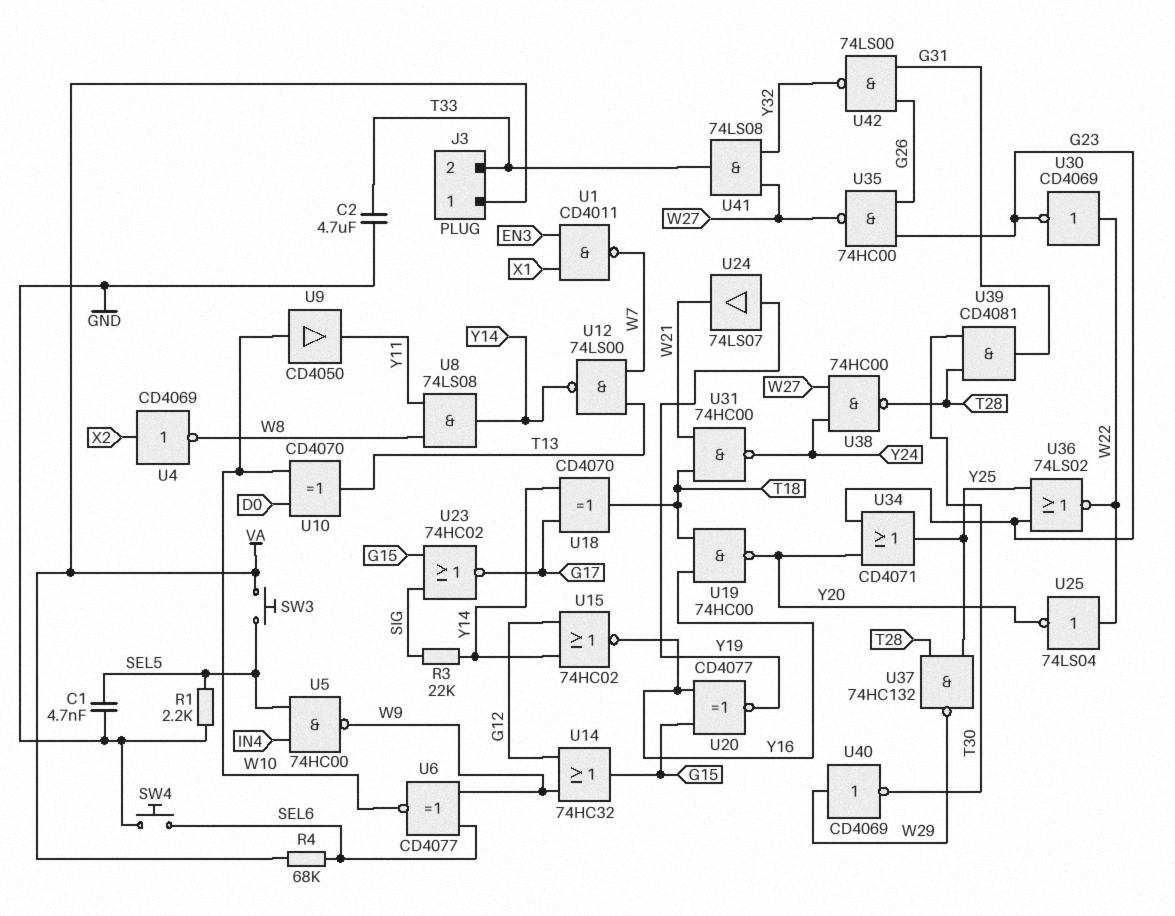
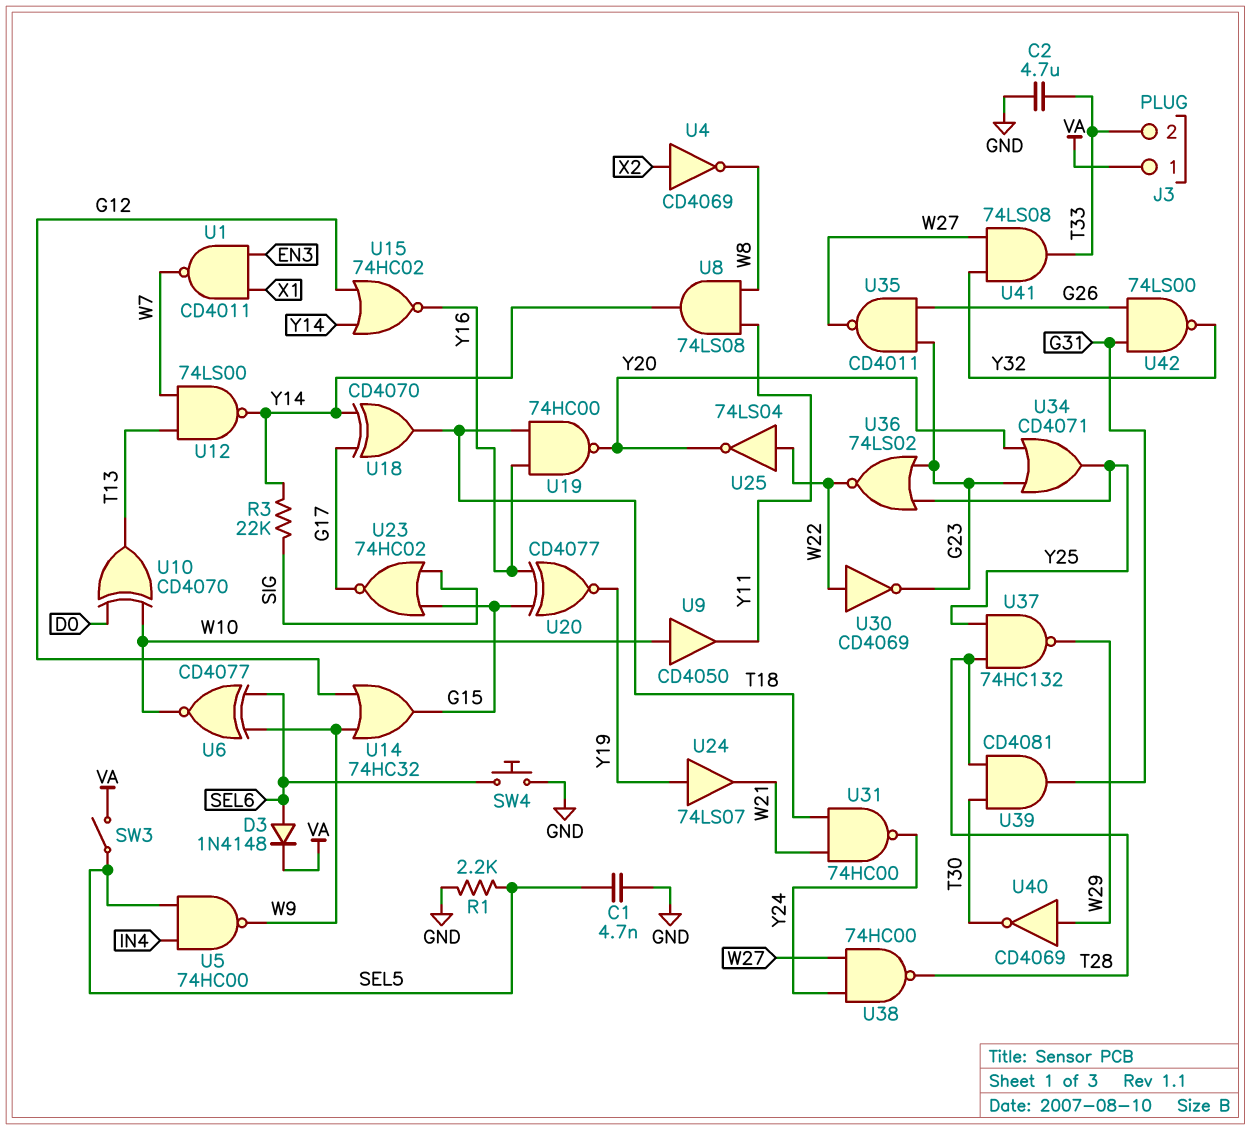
D3: none -> diode 1N4148 (A SEL6, K VA)
R4: 68k (SEL6, VA) -> none
SW3: button (SEL5, VA) -> switch (SEL5, VA)
U35: NAND 74HC00 (in G23, in G26, out W27) -> NAND CD4011 (in G23, in G26, out W27)

